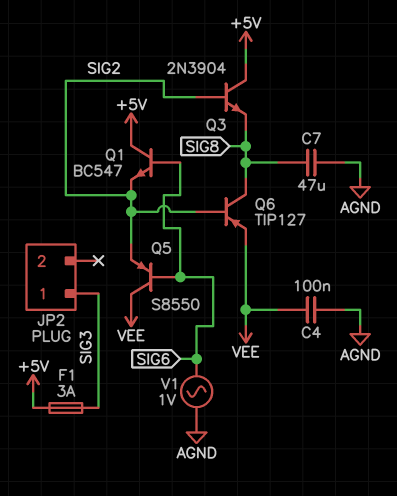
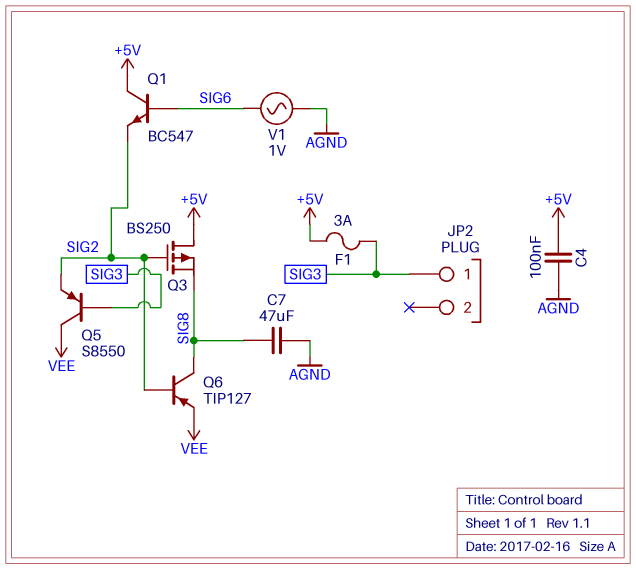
C4: 100nF (AGND, VEE) -> 100nF (+5V, AGND)
Q3: NPN 2N3904 (B SIG2, C +5V, E SIG8) -> PMOS BS250 (G SIG2, D +5V, S SIG8)
Q5: PNP S8550 (B SIG6, C VEE, E SIG2) -> PNP S8550 (B SIG3, C VEE, E SIG2)

